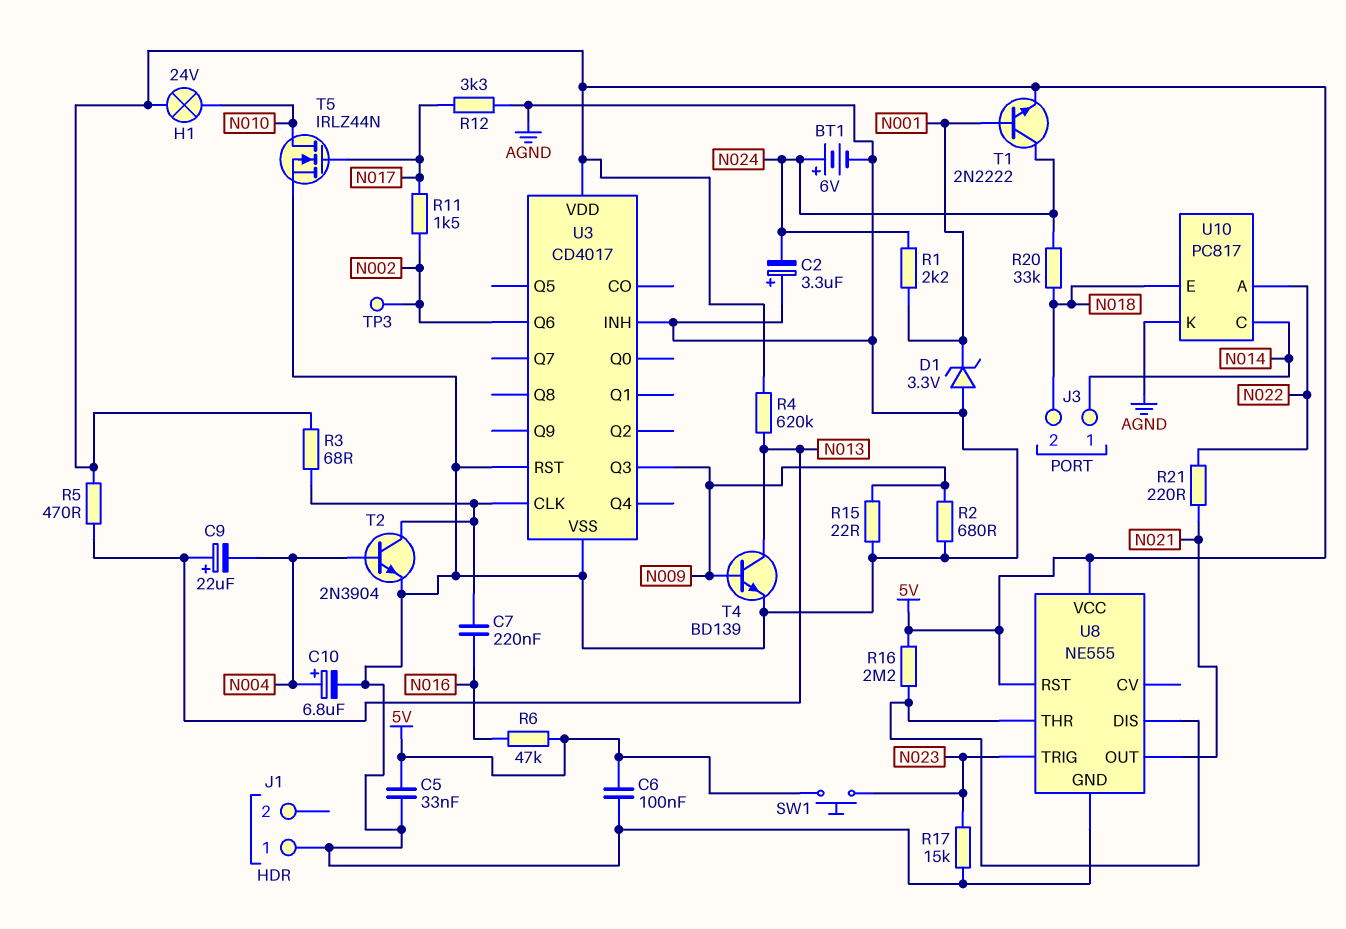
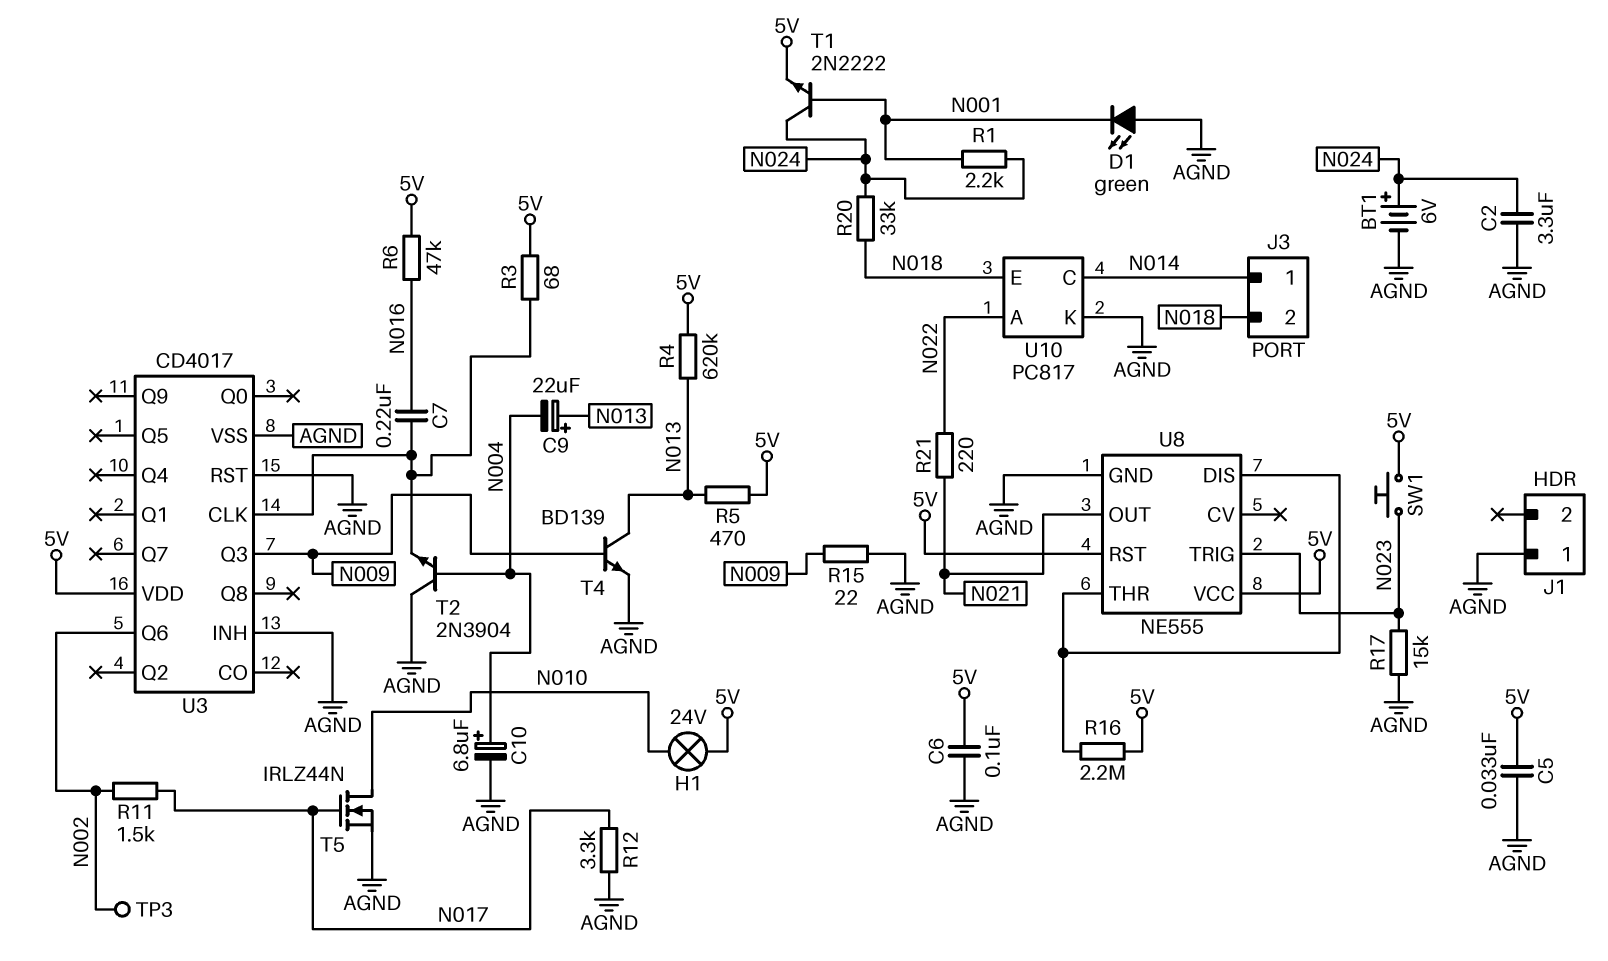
C2: 3.3uF (plus AGND, minus N024) -> 3.3uF (AGND, N024)
D1: zener 3.3V (A AGND, K N001) -> LED green (A AGND, K N001)
R2: 680 (AGND, N009) -> none
T2: NPN 2N3904 (B N004, C U3/CLK, E AGND) -> NPN 2N3904 (B N004, C AGND, E U3/CLK)

